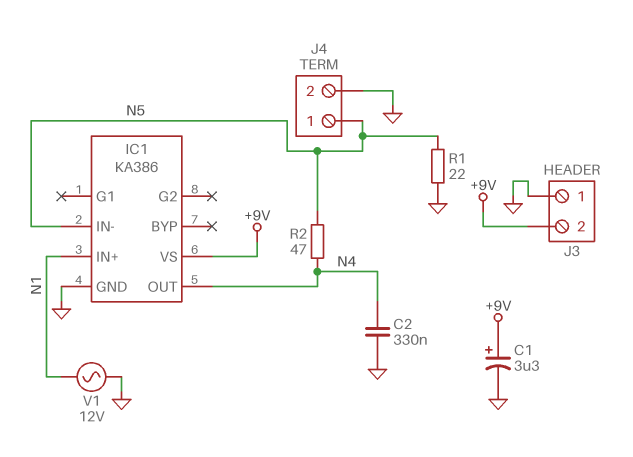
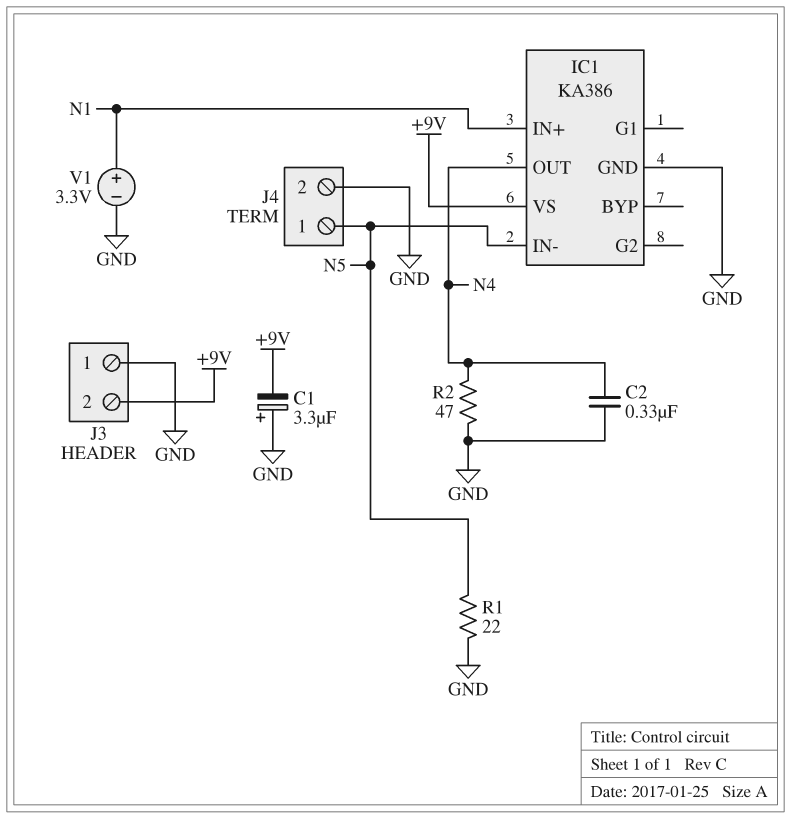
C1: 3.3uF (plus +9V, minus GND) -> 3.3uF (plus GND, minus +9V)
R2: 47 (N4, N5) -> 47 (GND, N4)
V1: AC 12V (GND, N1) -> 3.3V (plus N1, minus GND)

